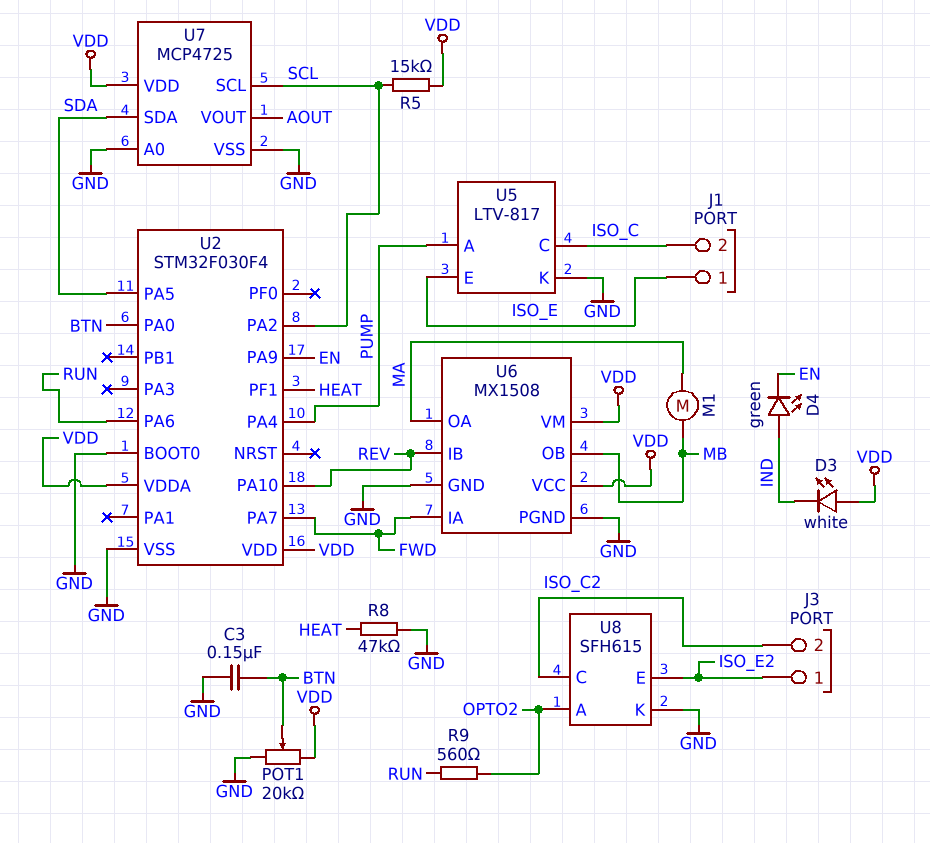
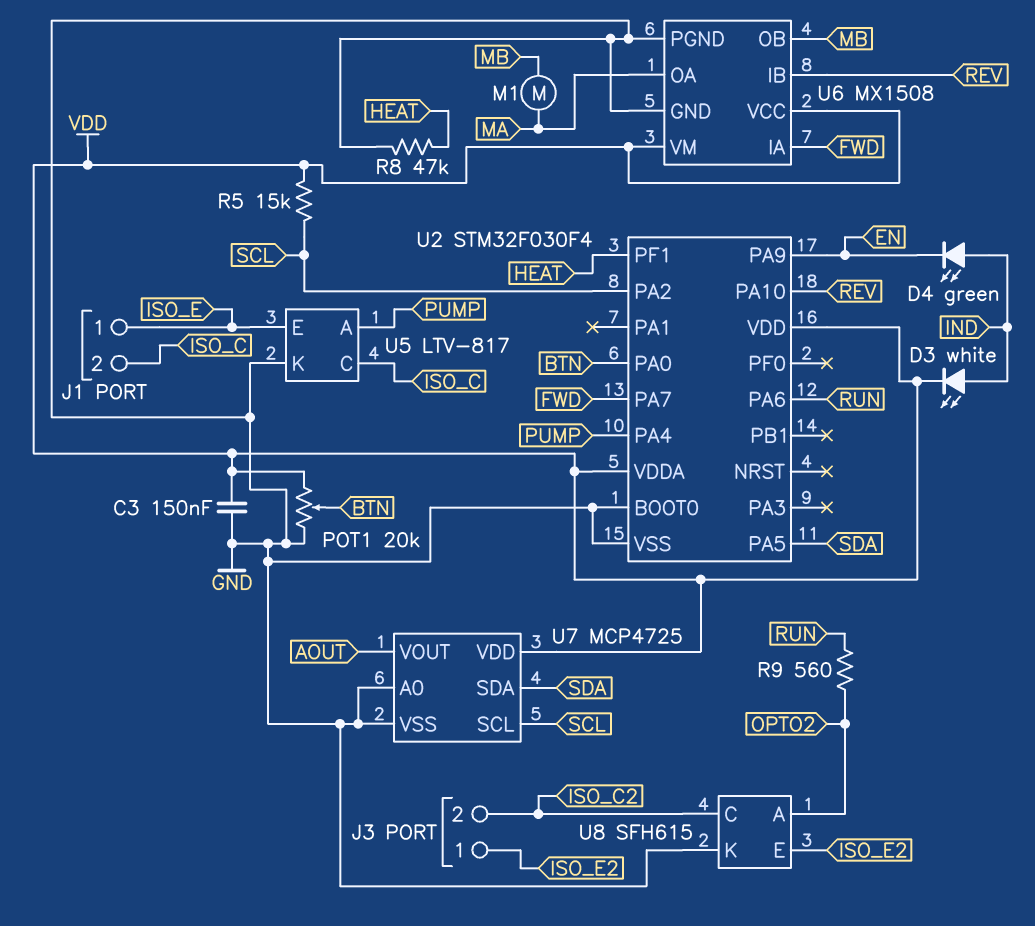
C3: 150nF (BTN, GND) -> 150nF (GND, VDD)
D3: LED white (A VDD, K IND) -> LED white (A IND, K VDD)

